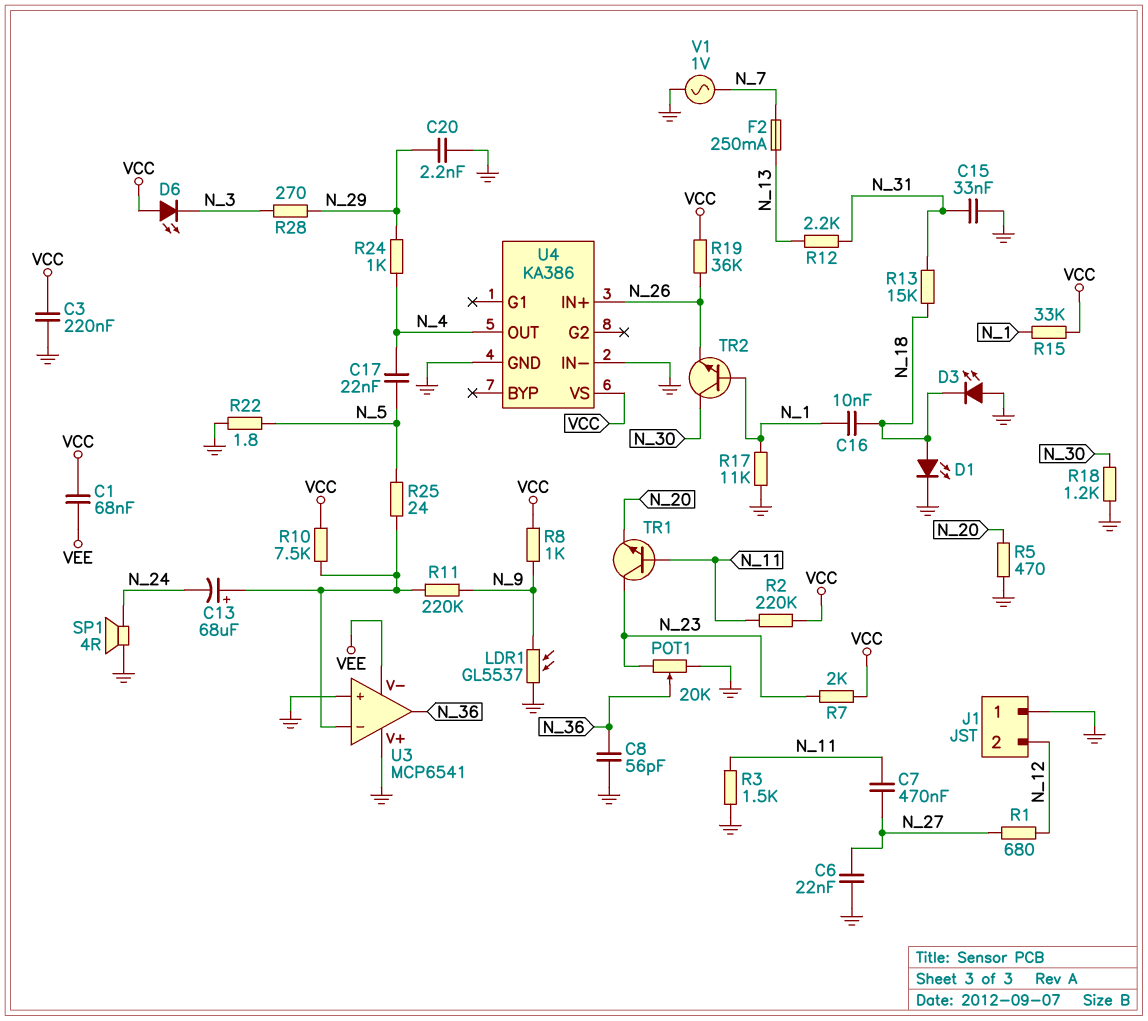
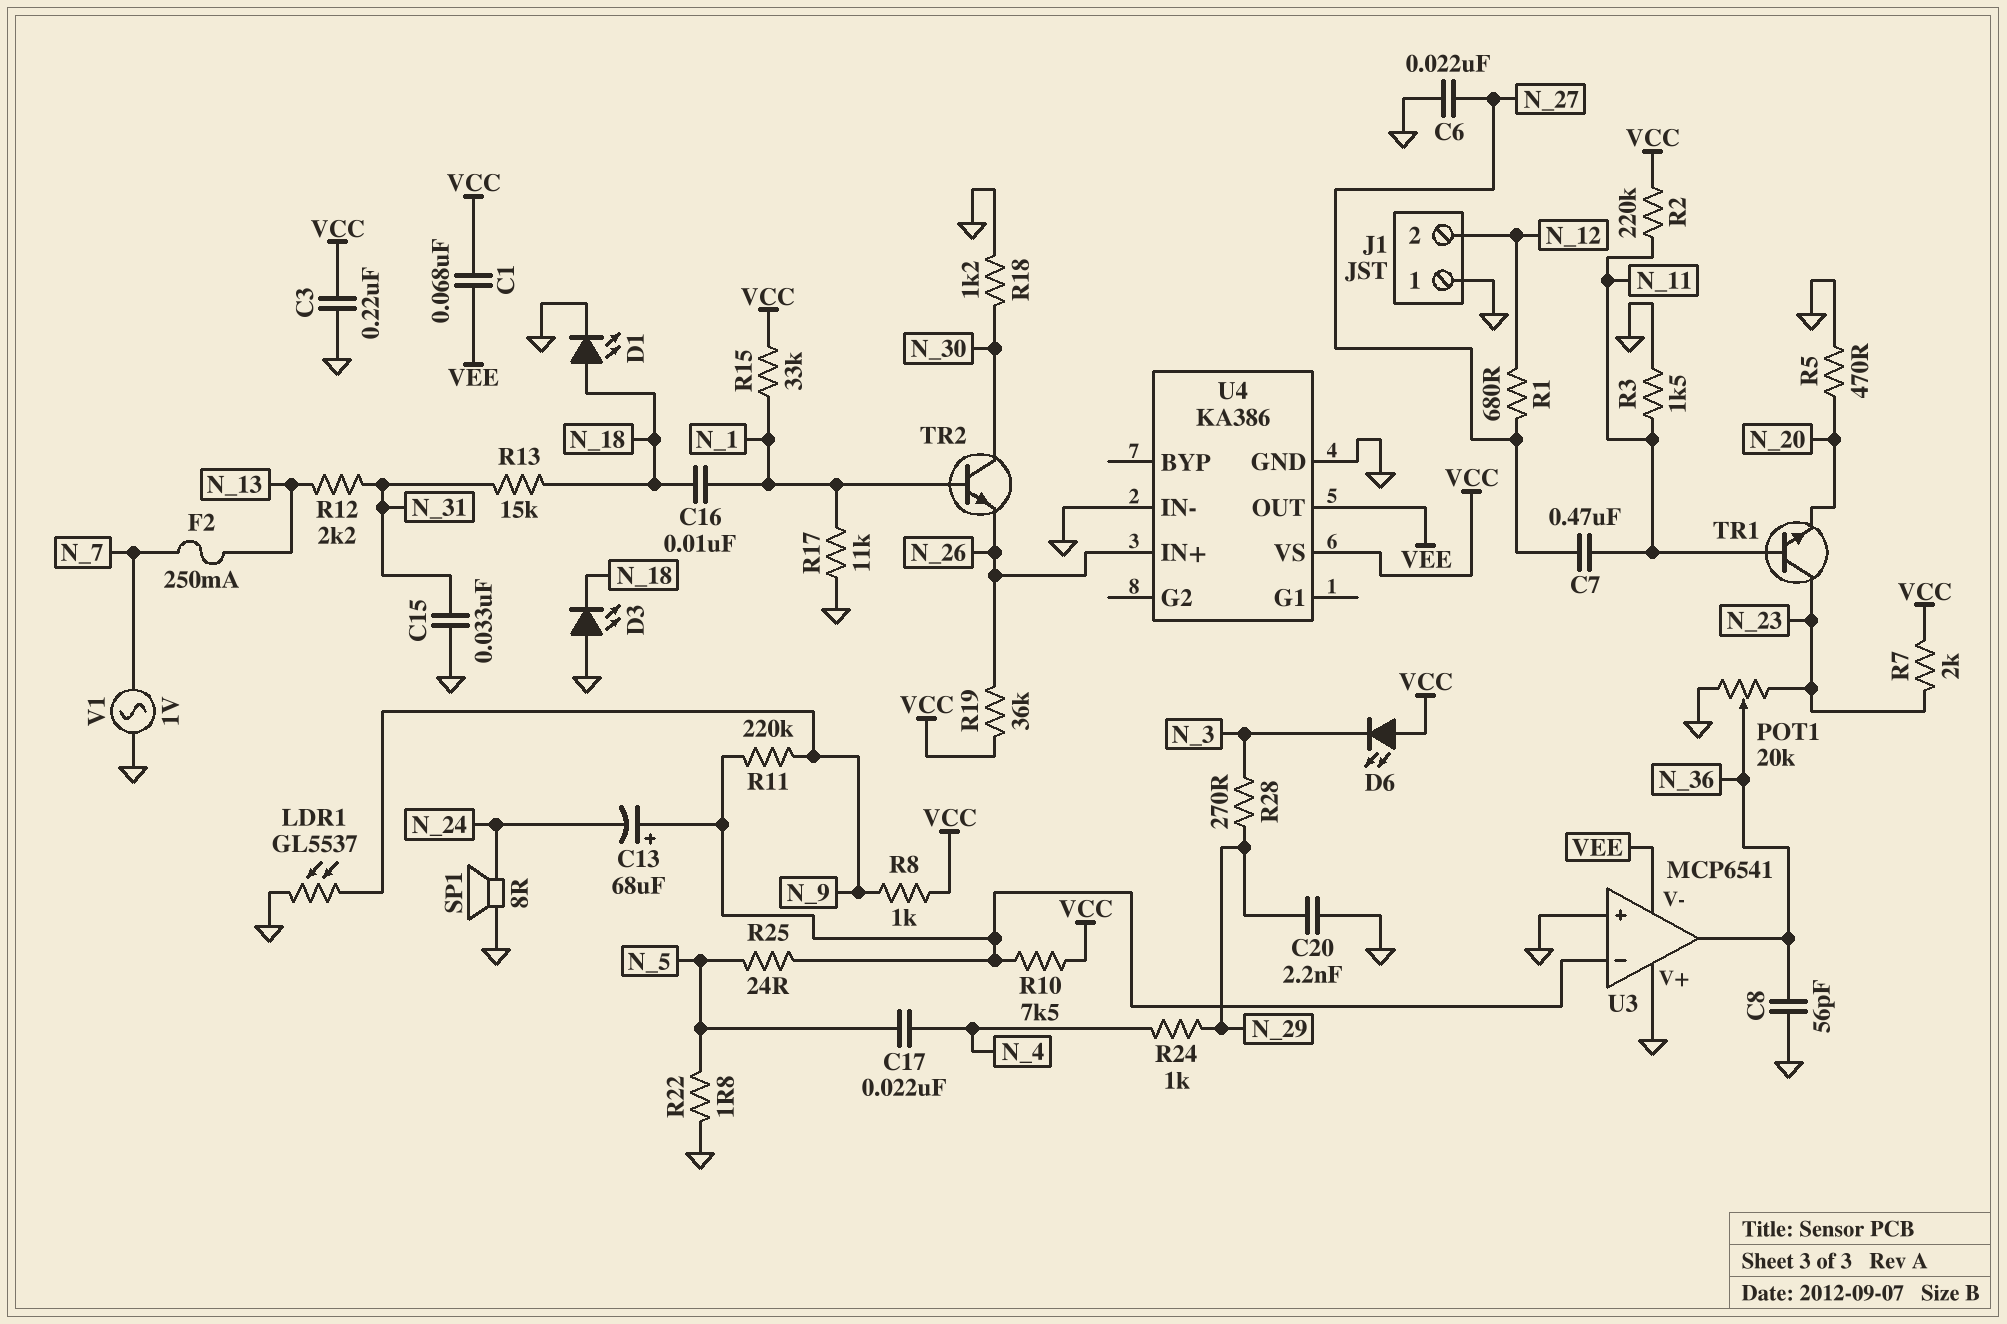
SP1: speaker 4R (GND, N_24) -> speaker 8R (GND, N_24)
U4 pin OUT: N_4 -> VEE

